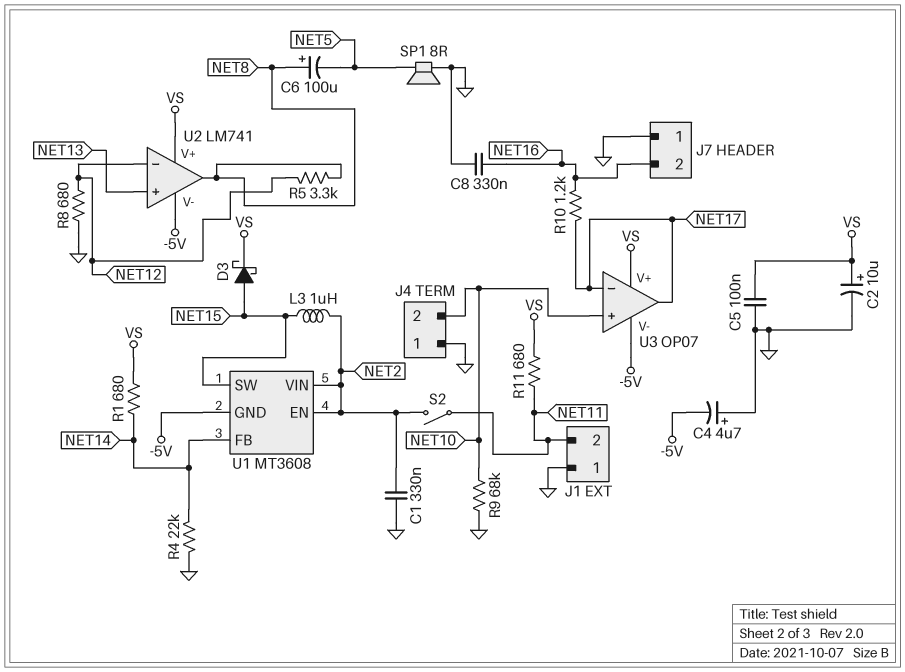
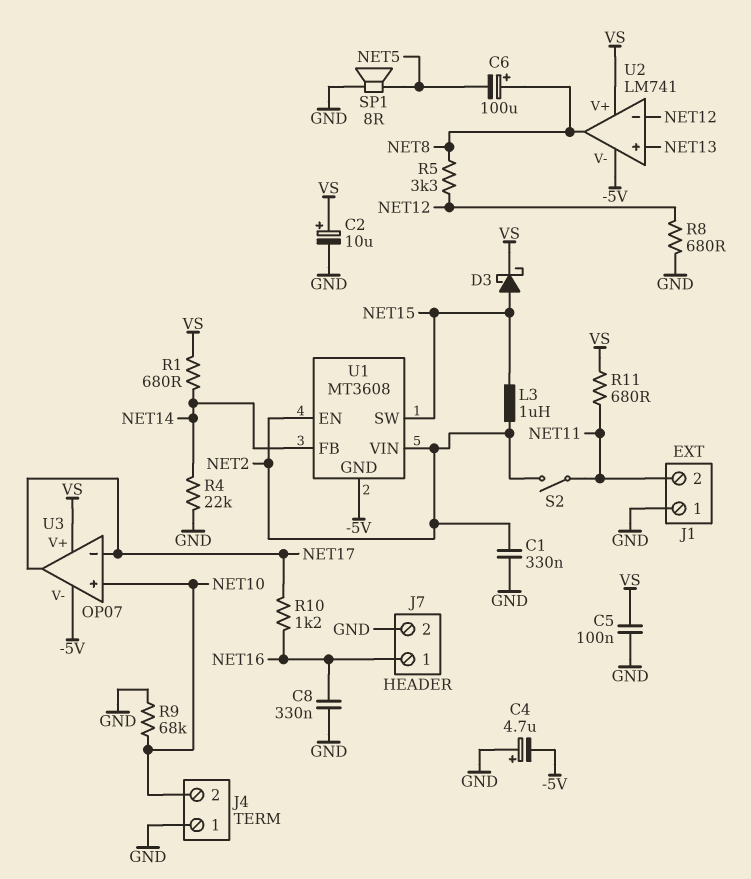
J7 pin 1: GND -> NET16
J7 pin 2: NET16 -> GND

